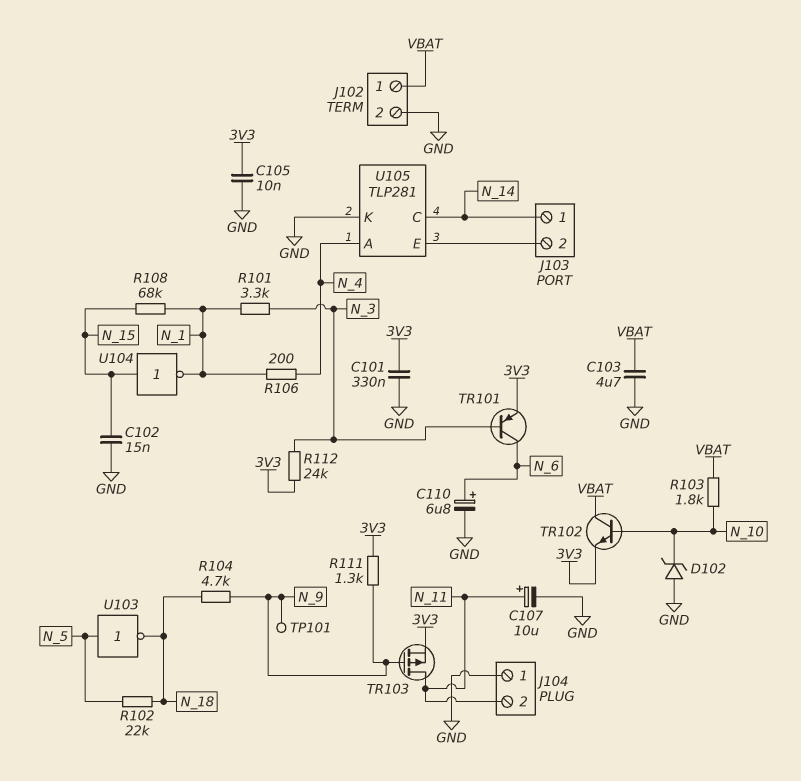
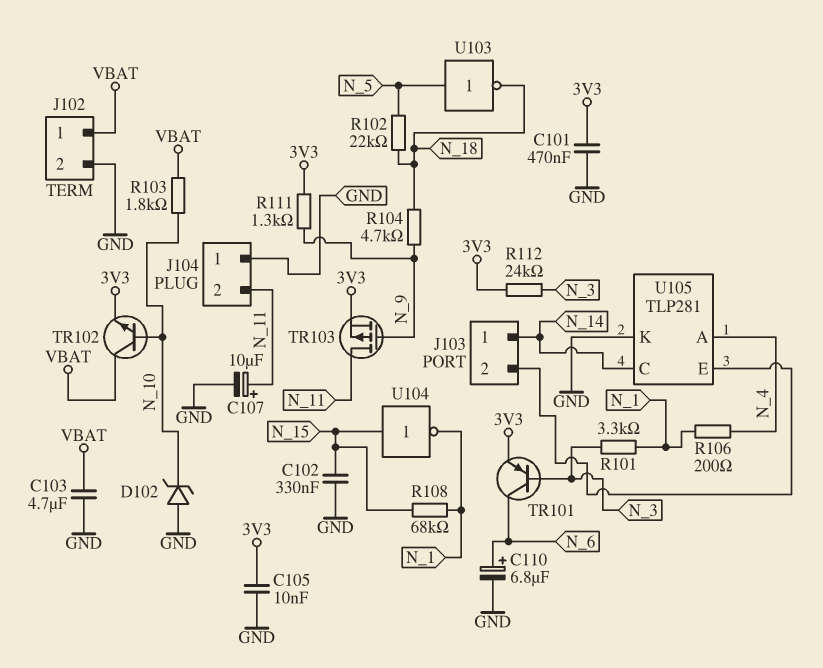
C101: 330nF (3V3, GND) -> 470nF (3V3, GND)
C102: 15nF (GND, N_15) -> 330nF (GND, N_15)
TP101: test point (N_9) -> none

